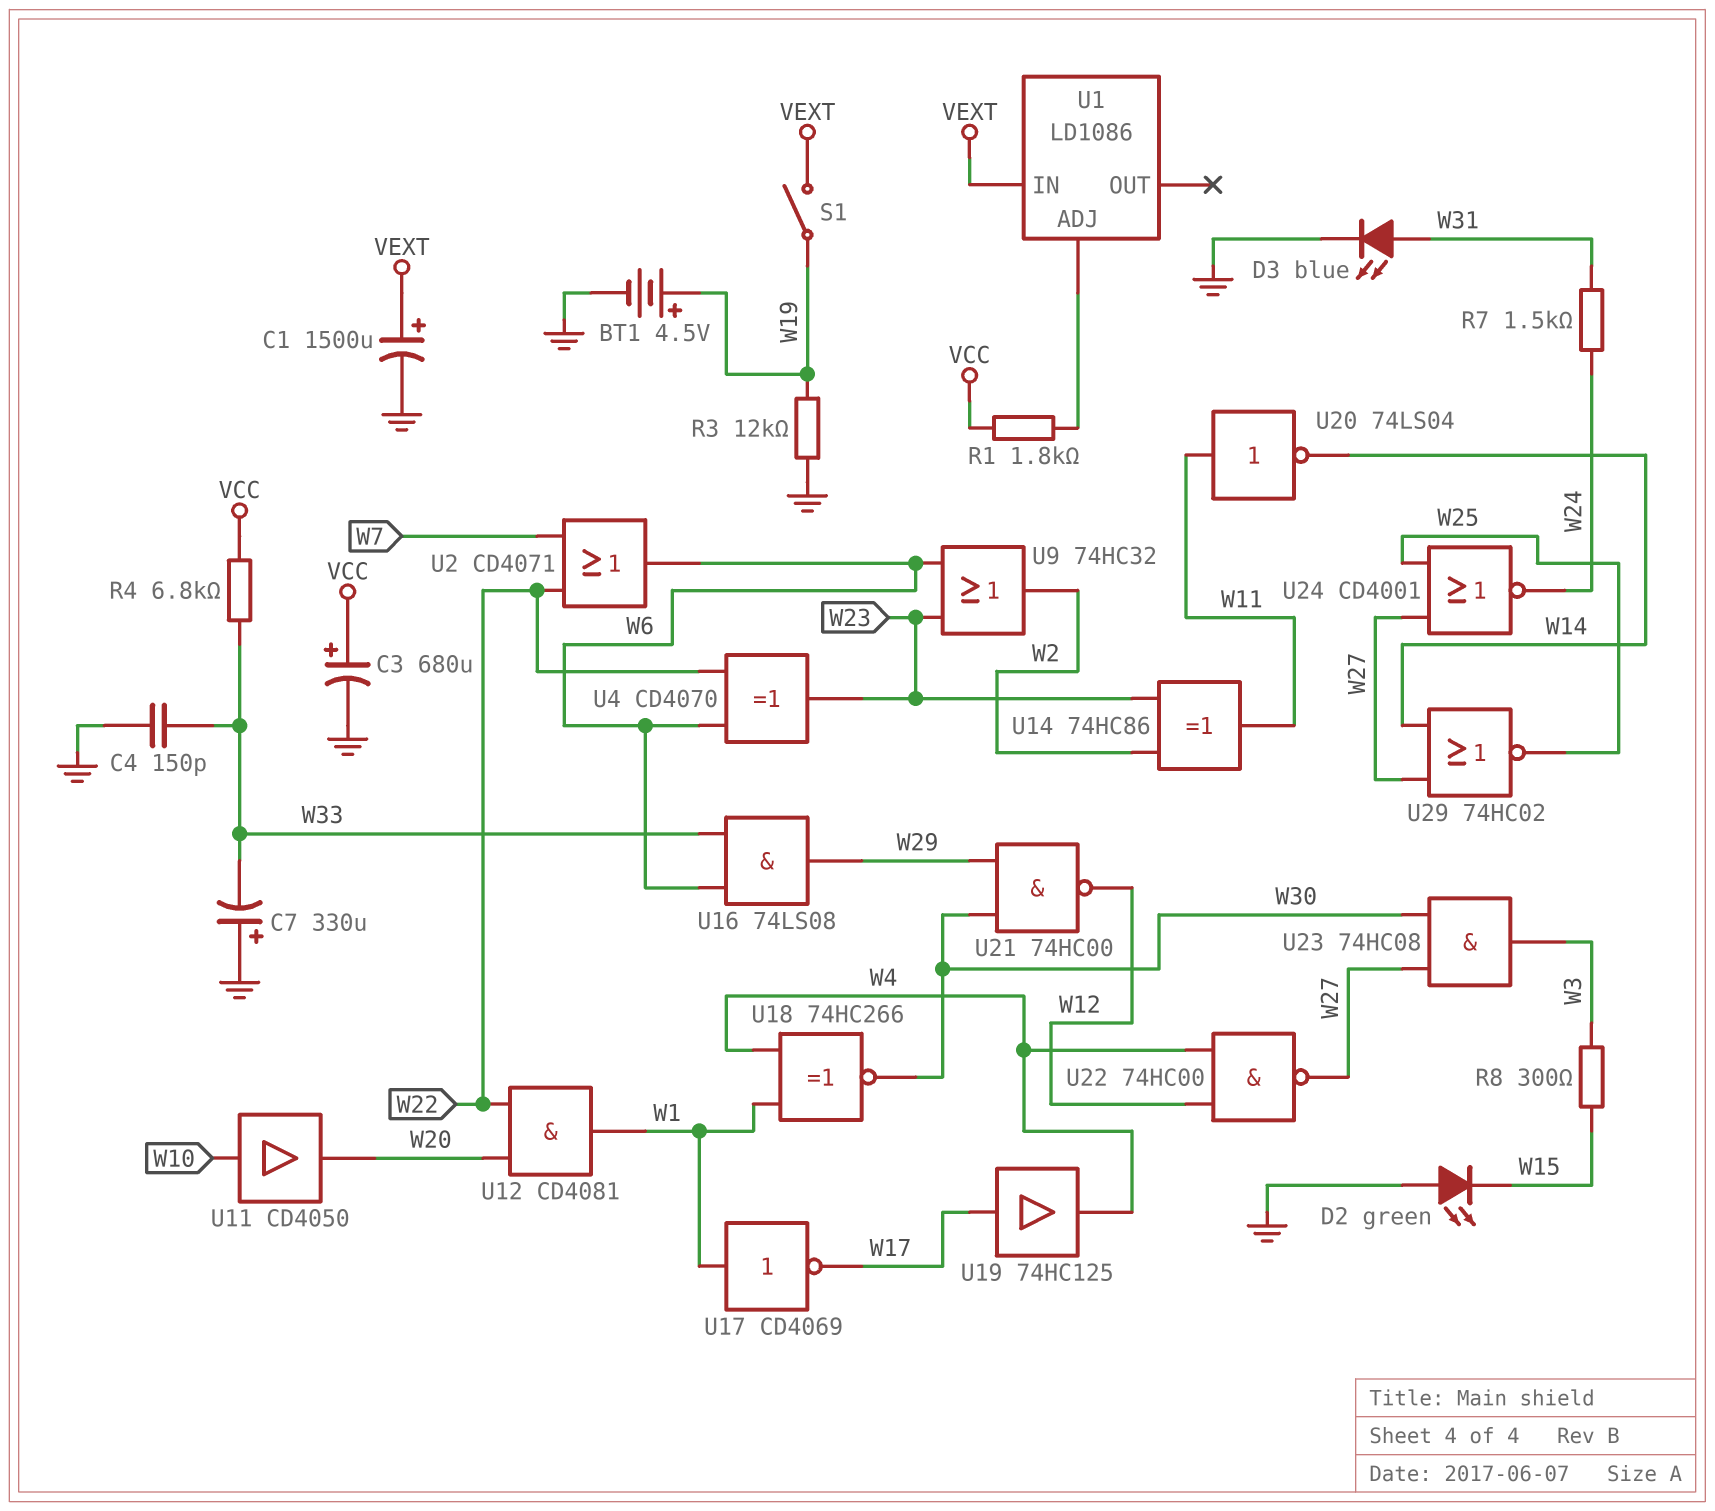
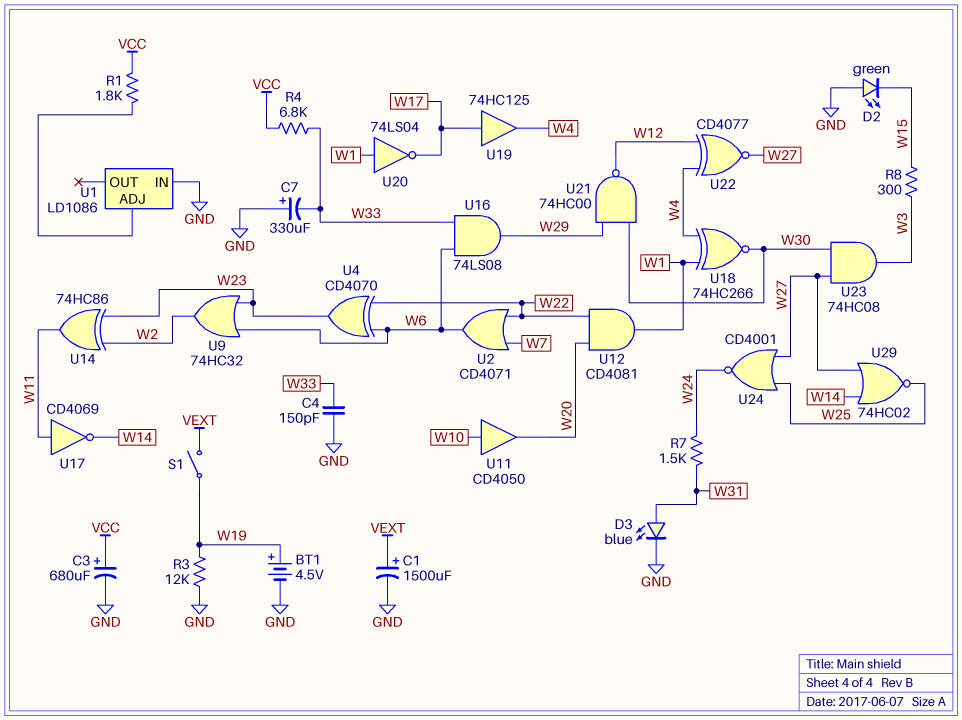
U1 pin IN: VEXT -> GND
U17: NOT CD4069 (in W1, out W17) -> NOT CD4069 (in W11, out W14)
U20: NOT 74LS04 (in W11, out W14) -> NOT 74LS04 (in W1, out W17)
U22: NAND 74HC00 (in W4, in W12, out W27) -> XNOR CD4077 (in W4, in W12, out W27)

